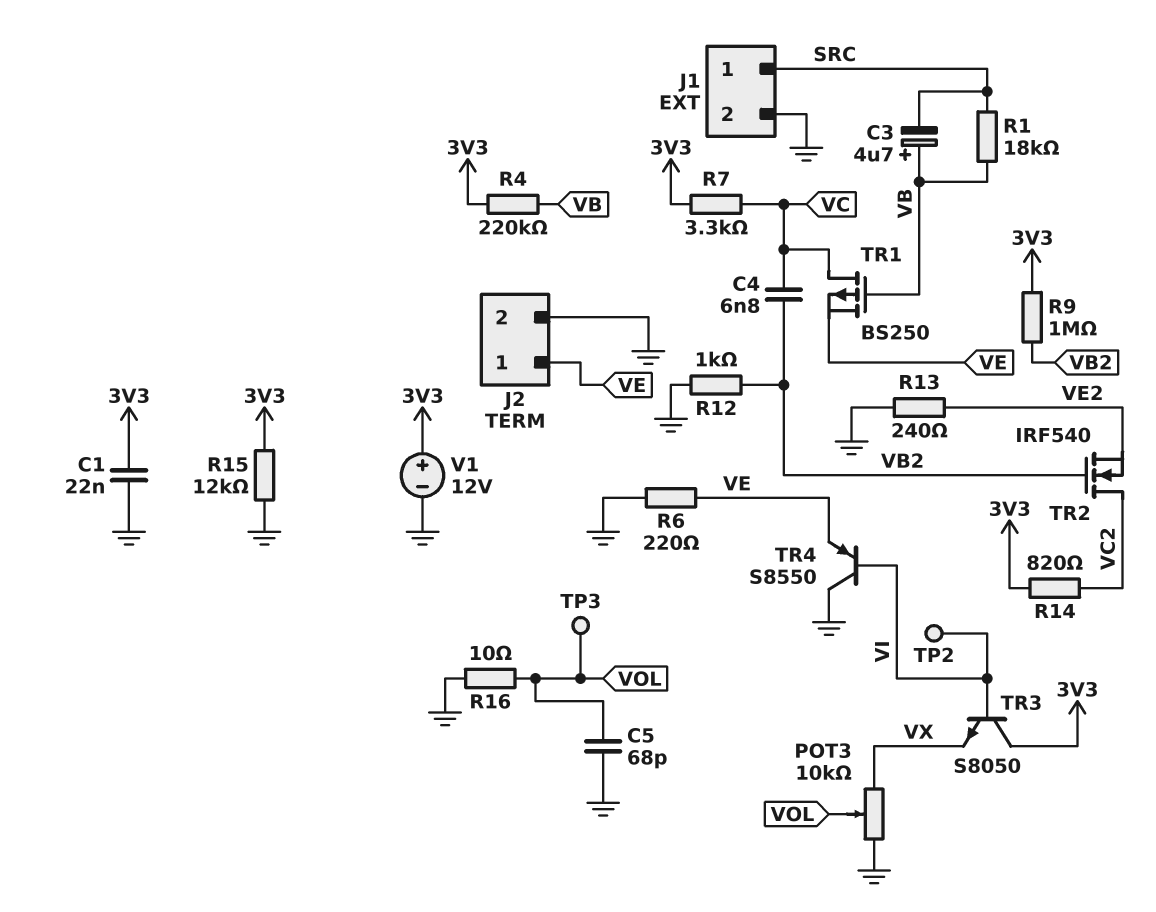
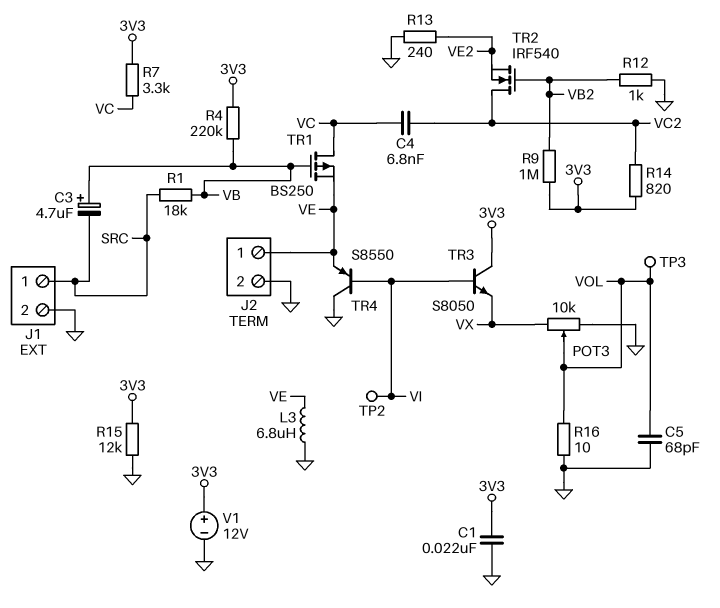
C4: 6.8nF (VB2, VC) -> 6.8nF (VC, VC2)
L3: none -> 6.8uH (GND, VE)
R6: 220 (GND, VE) -> none

